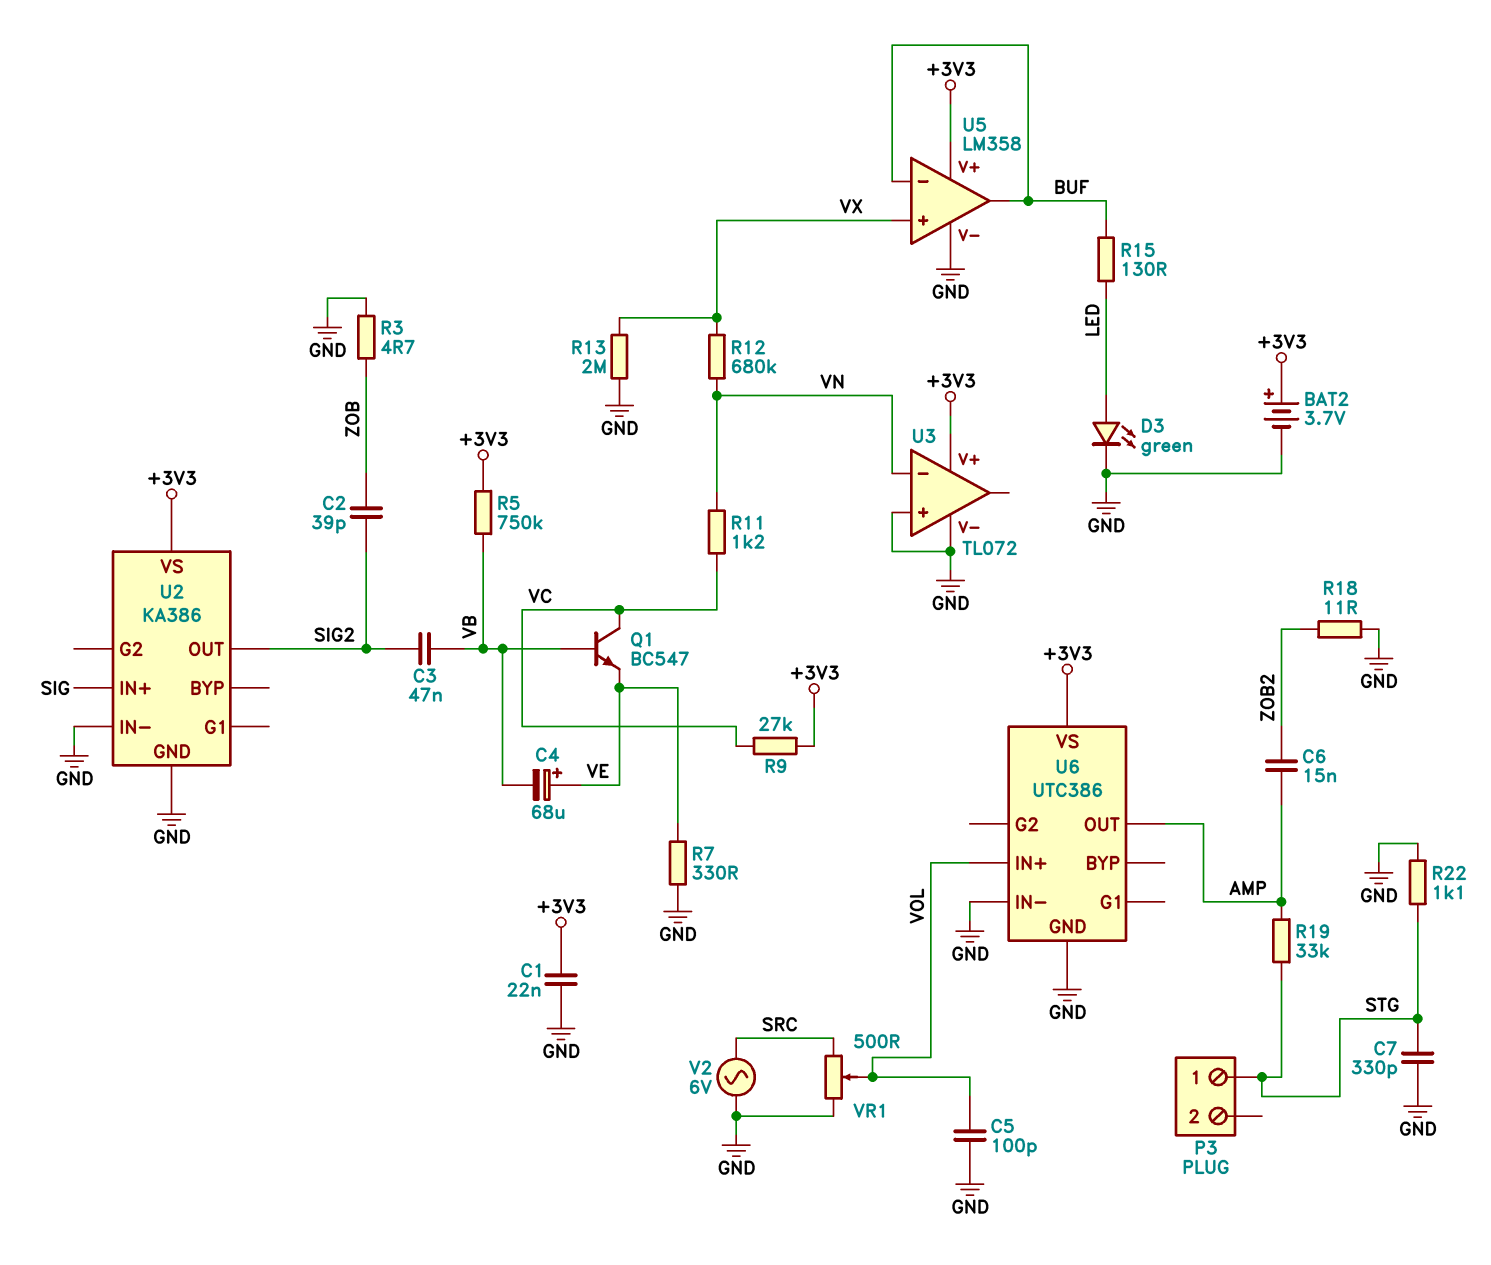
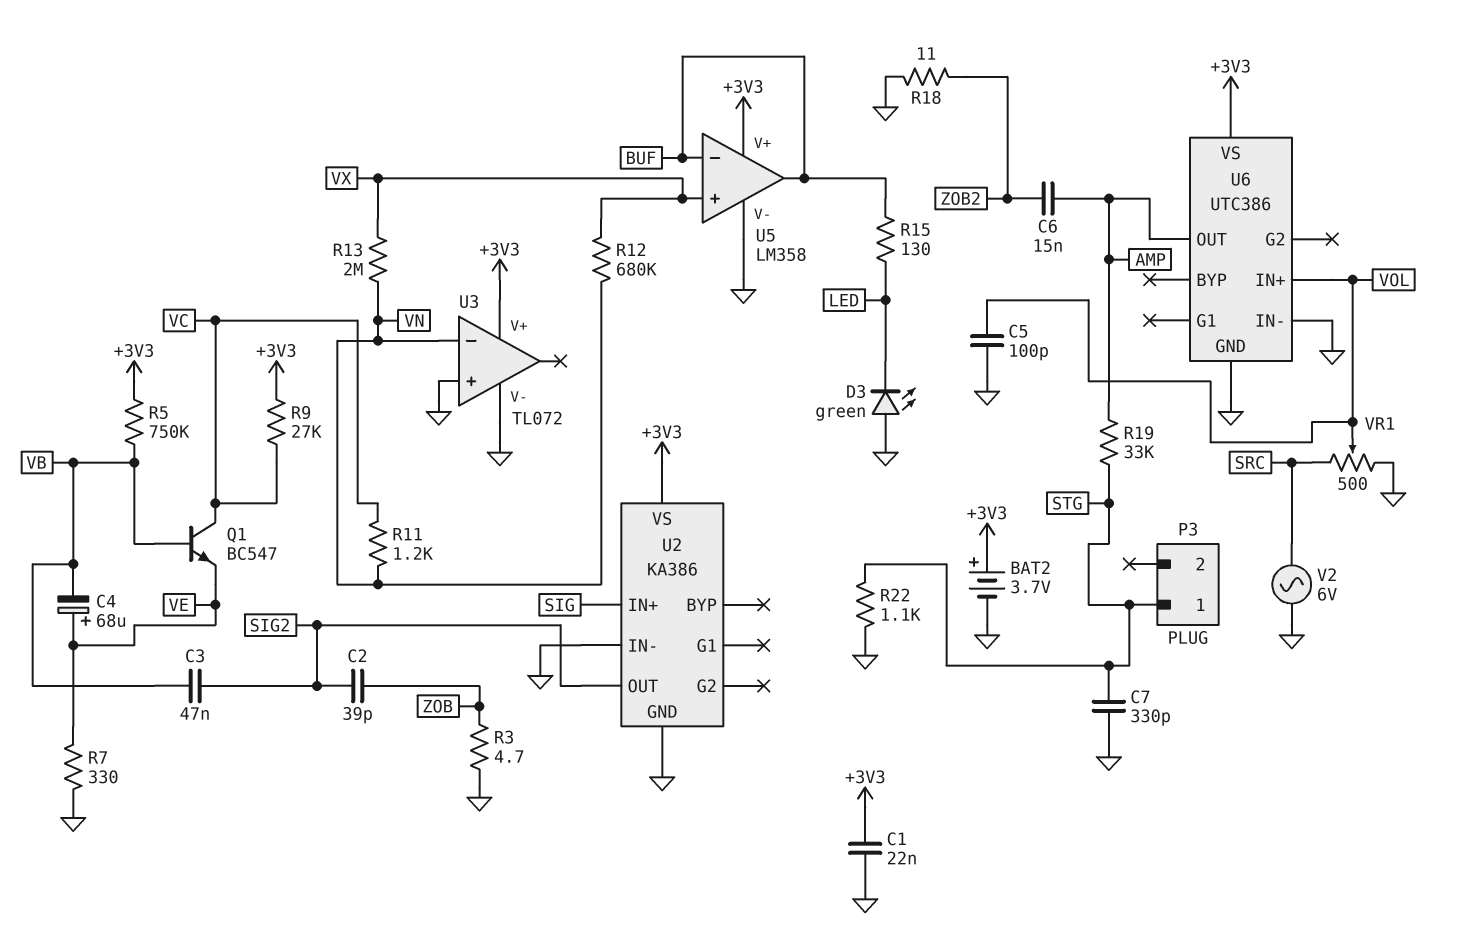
D3: LED green (A LED, K GND) -> LED green (A GND, K LED)
R13: 2M (GND, VX) -> 2M (VN, VX)

